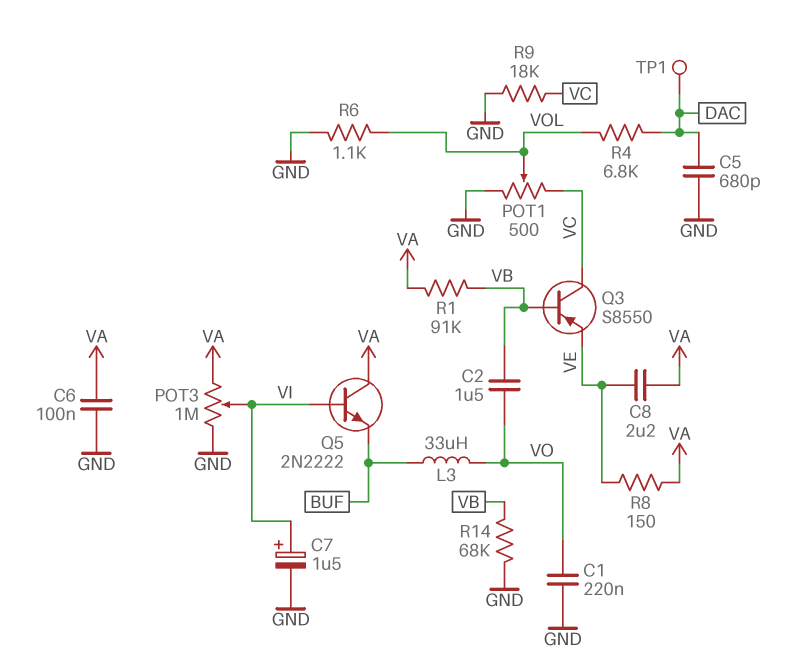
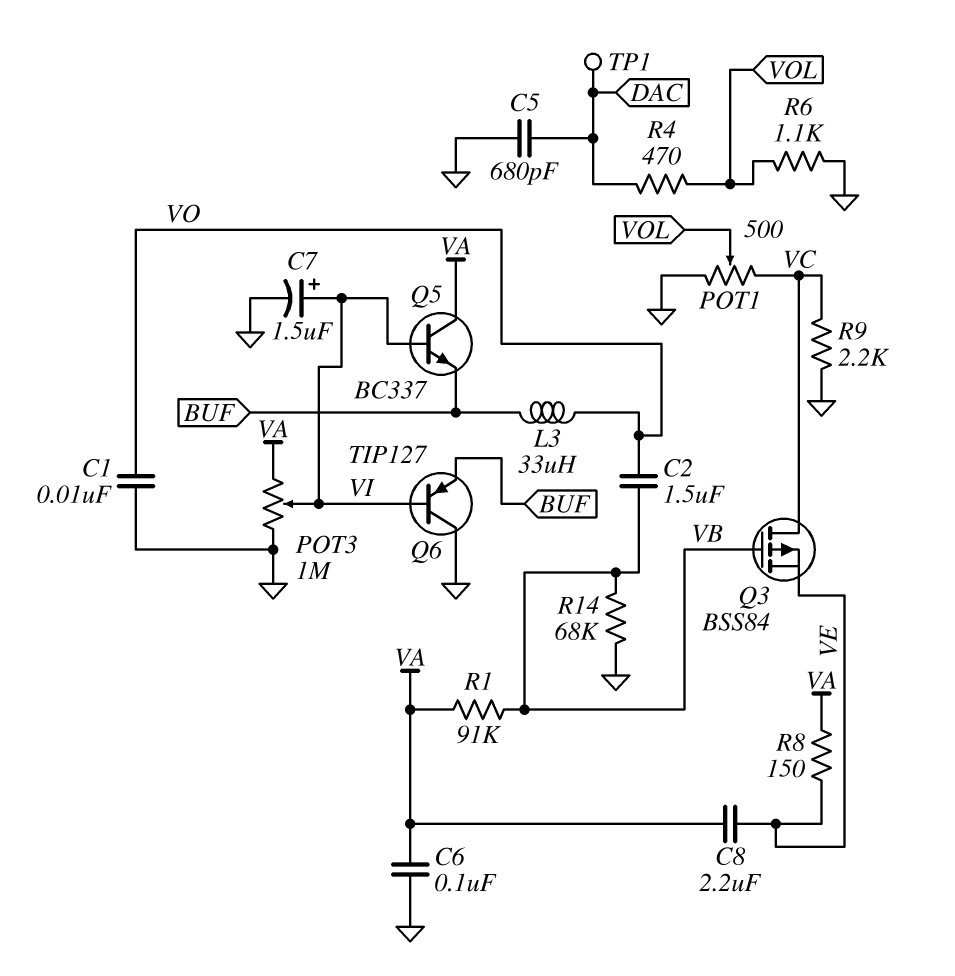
C1: 220nF (GND, VO) -> 10nF (GND, VO)
Q3: PNP S8550 (B VB, C VC, E VE) -> PMOS BSS84 (G VB, D VC, S VE)
Q5: NPN 2N2222 (B VI, C VA, E BUF) -> NPN BC337 (B VI, C VA, E BUF)
Q6: none -> PNP TIP127 (B VI, C GND, E BUF)
R4: 6.8k (DAC, VOL) -> 470 (DAC, VOL)
R9: 18k (GND, VC) -> 2.2k (GND, VC)

